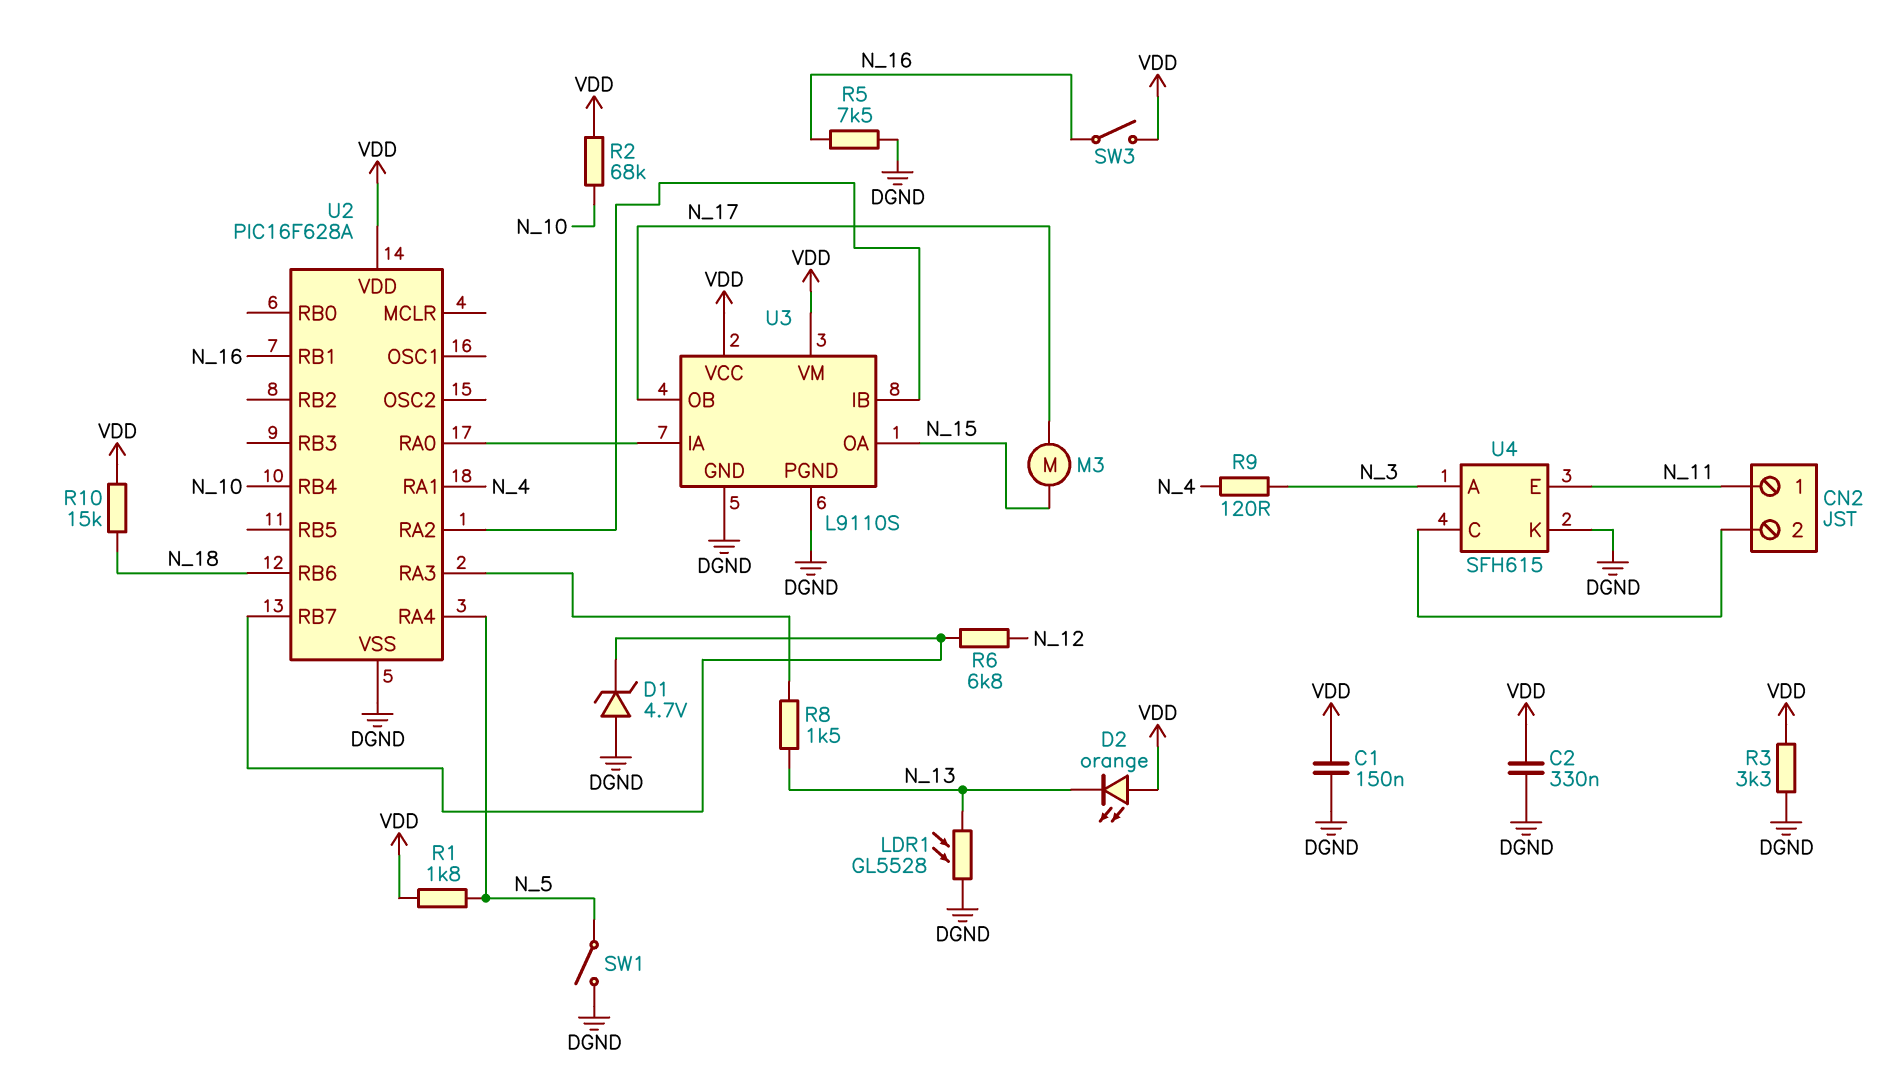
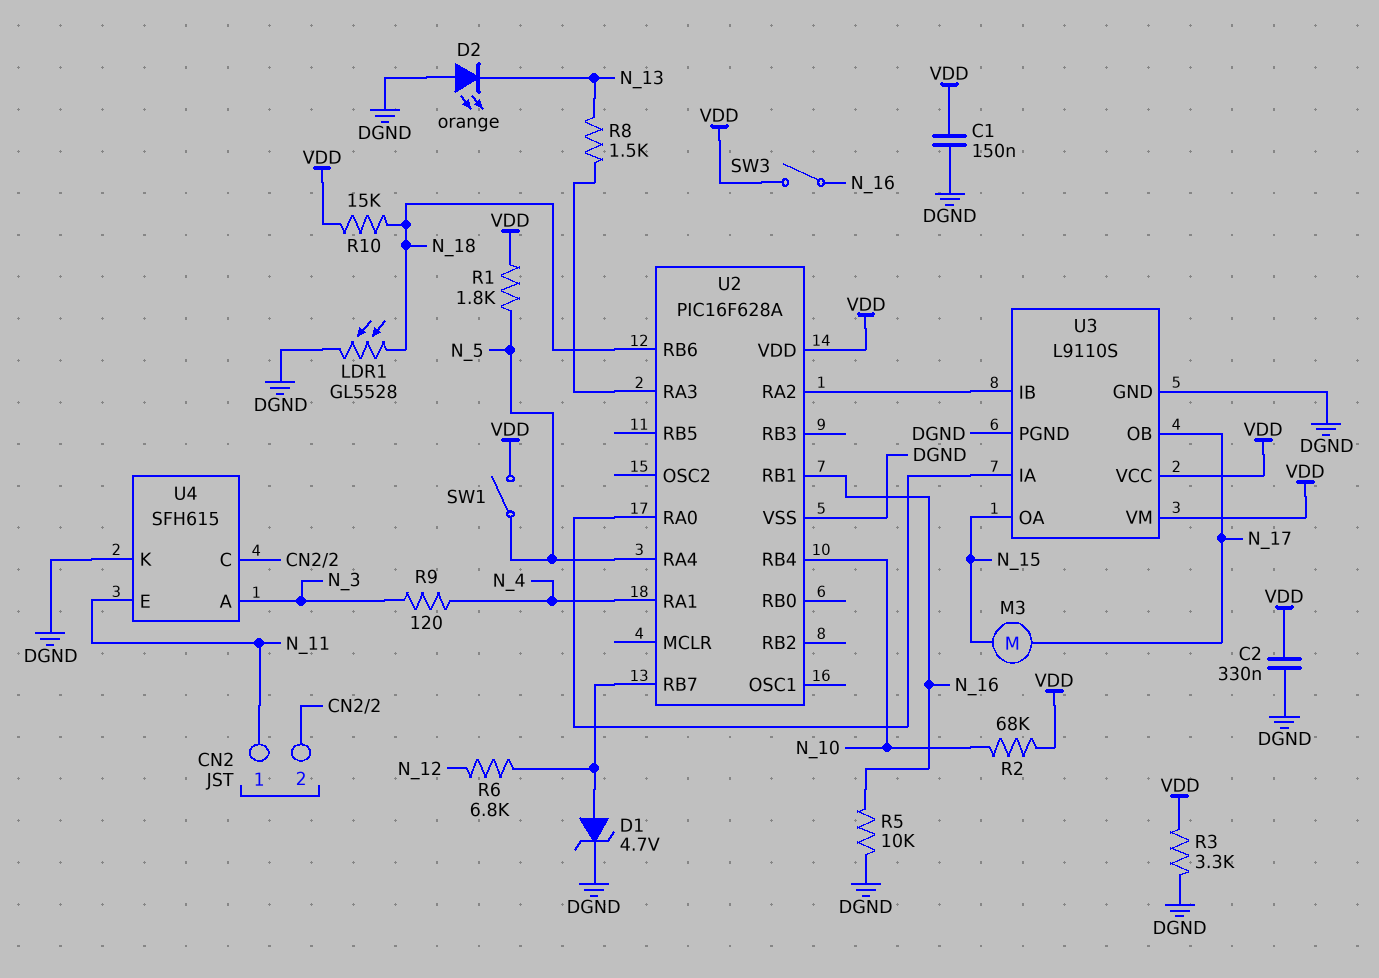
D1: zener 4.7V (A DGND, K U2/RB7) -> zener 4.7V (A U2/RB7, K DGND)
D2: LED orange (A VDD, K N_13) -> LED orange (A DGND, K N_13)
LDR1: GL5528 (DGND, N_13) -> GL5528 (DGND, N_18)
R5: 7.5k (DGND, N_16) -> 10k (DGND, N_16)
SW1: switch (DGND, N_5) -> switch (N_5, VDD)

